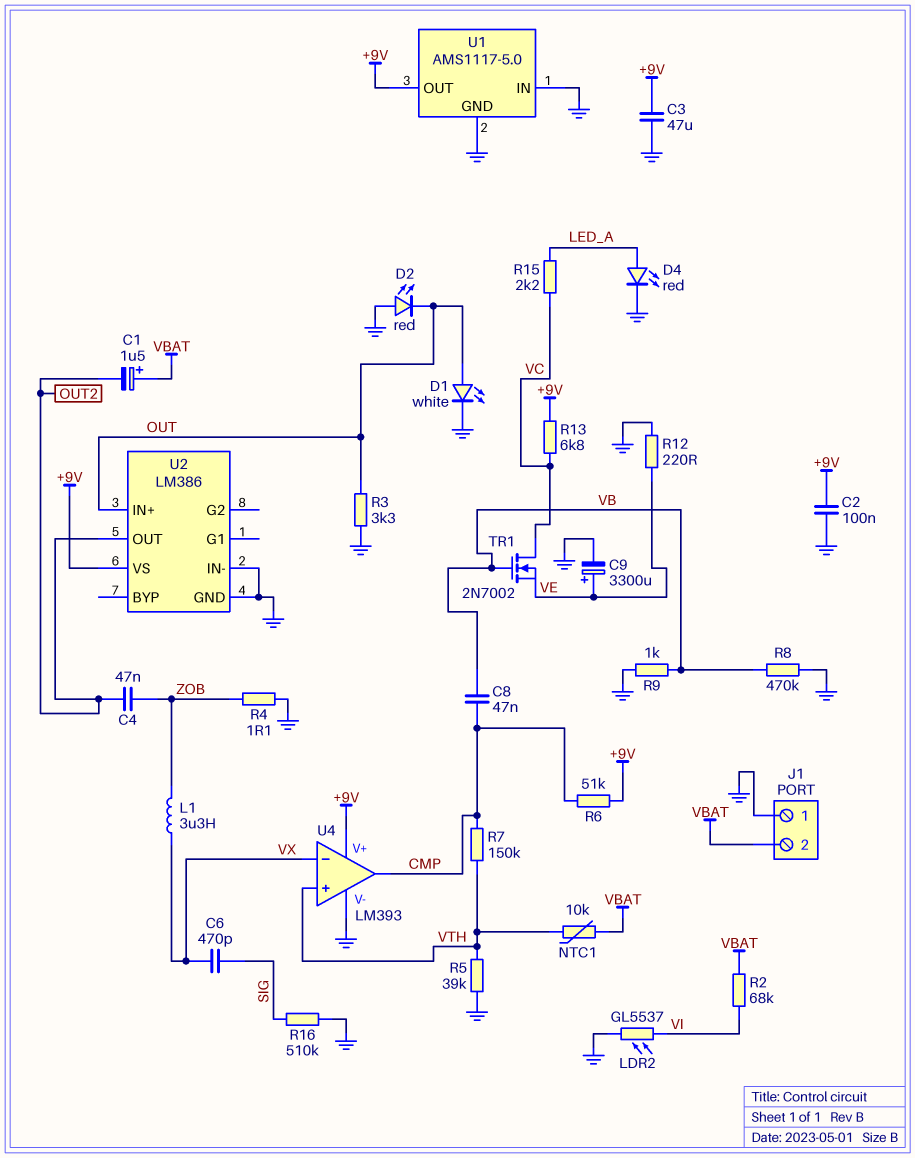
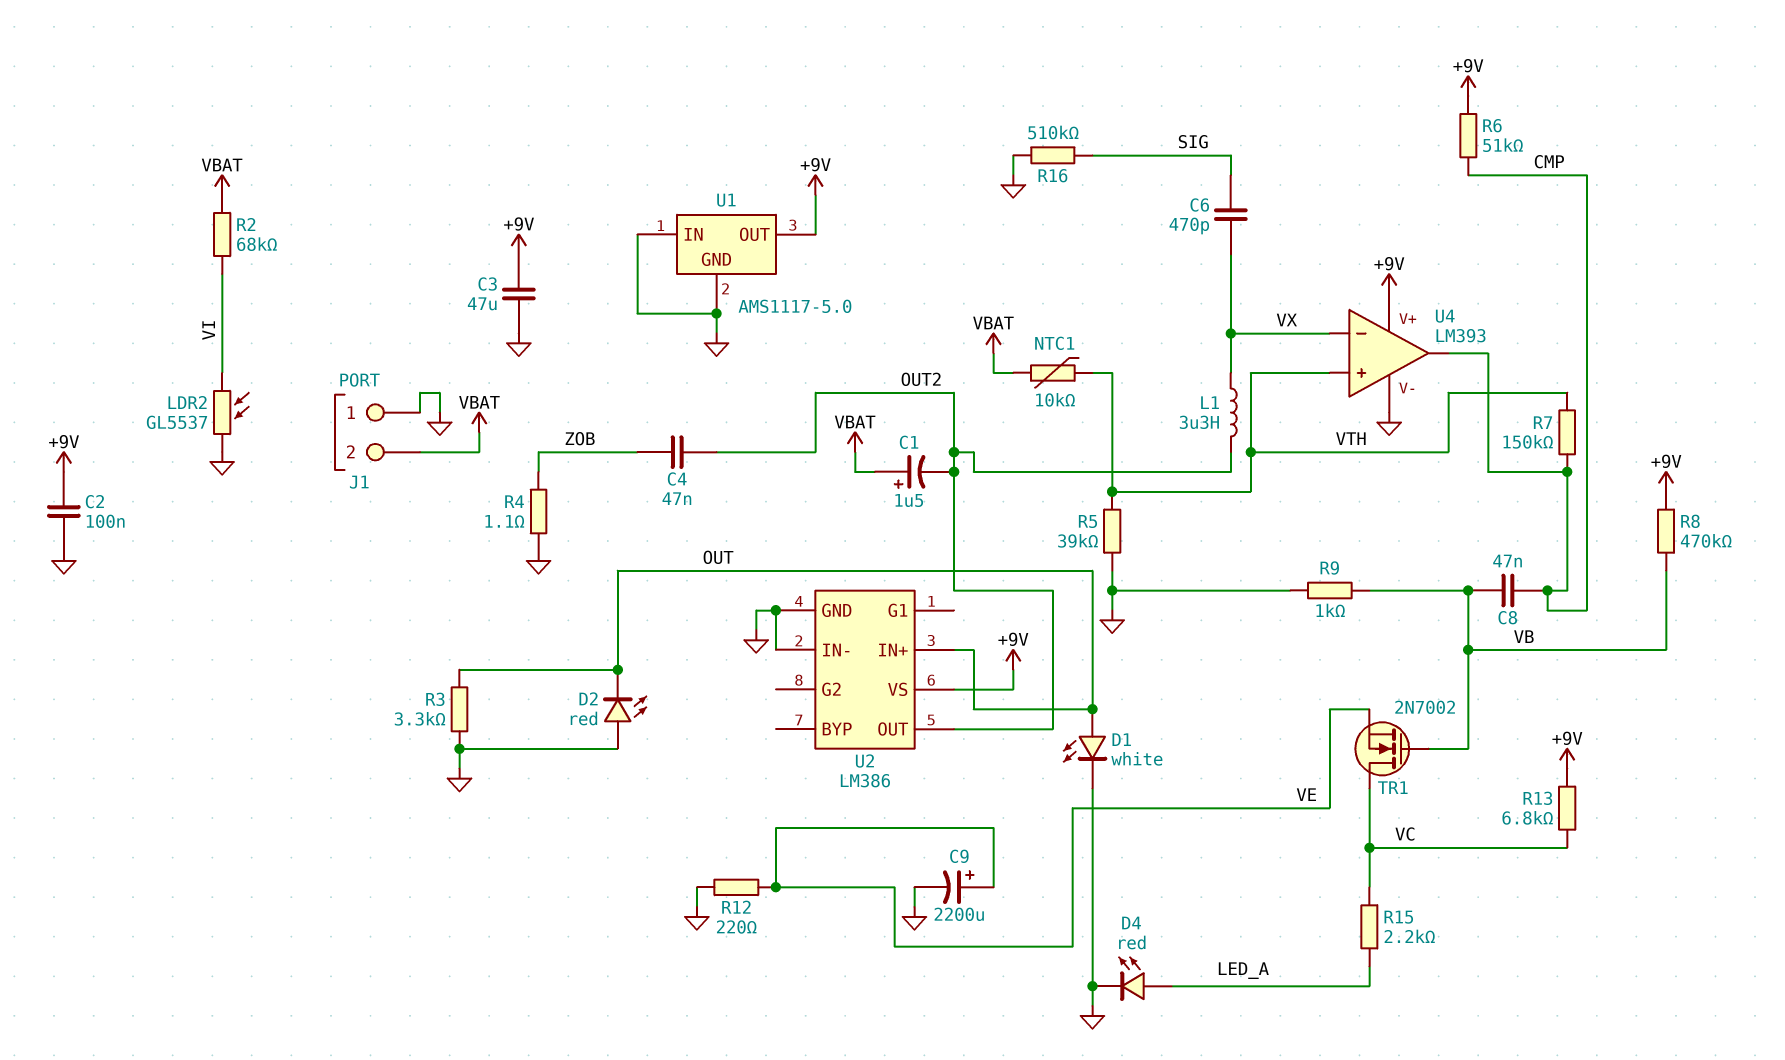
C9: 3300uF (plus VE, minus GND) -> 2200uF (plus VE, minus GND)
L1: 3.3uH (VX, ZOB) -> 3.3uH (OUT2, VX)
R8: 470k (GND, VB) -> 470k (+9V, VB)

